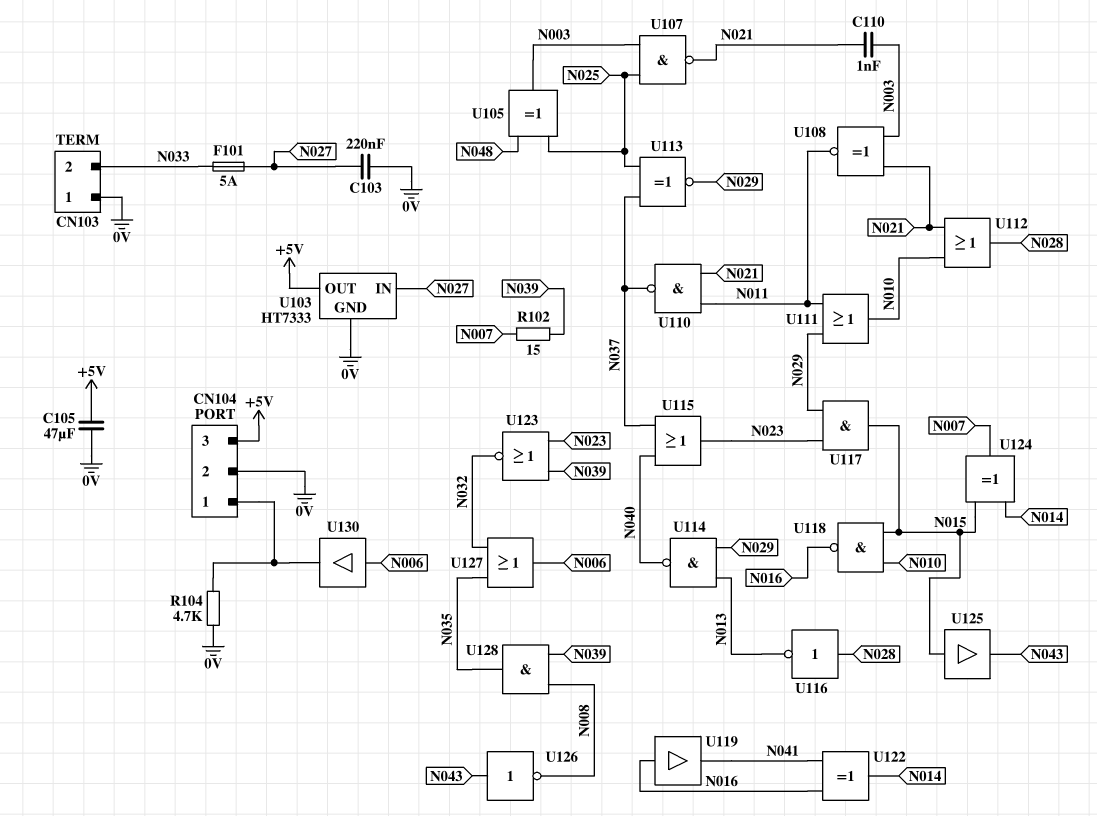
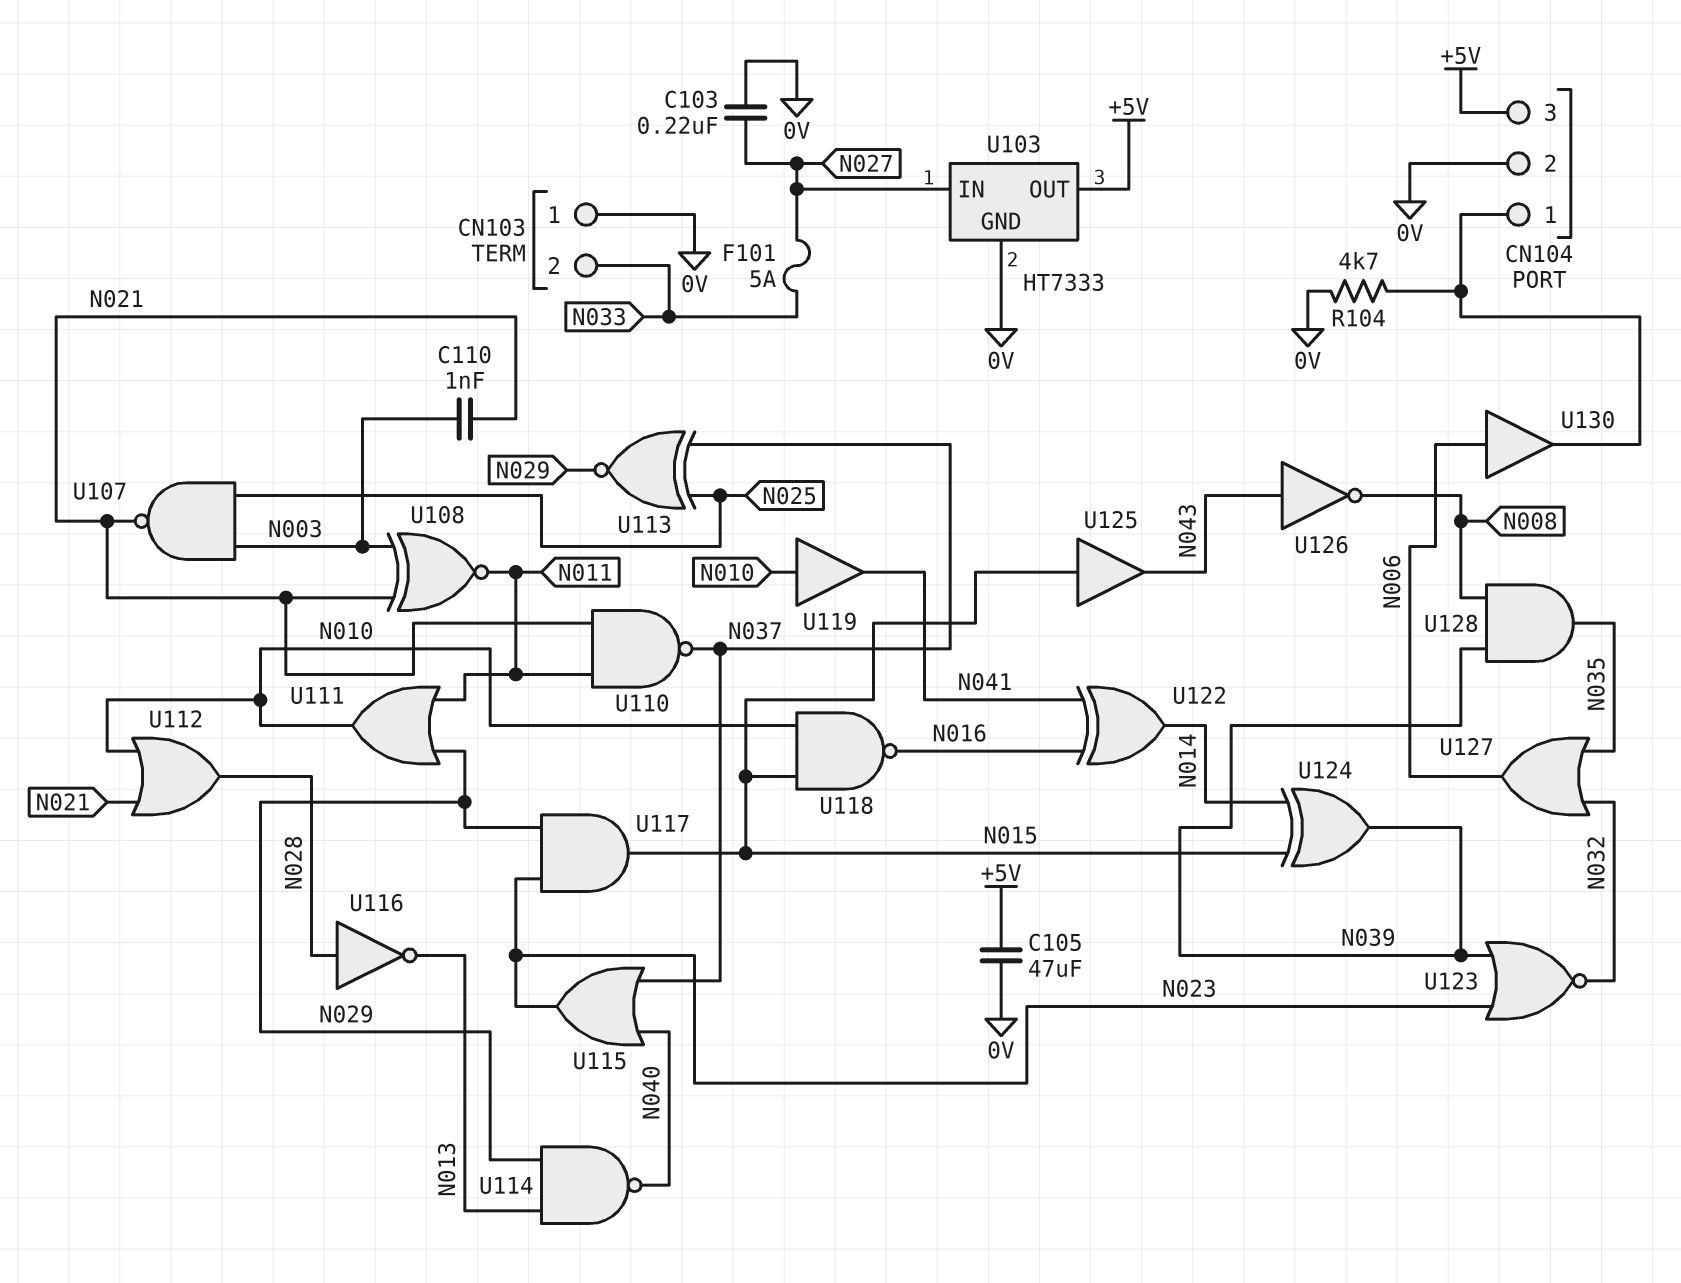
R102: 15 (N007, N039) -> none
U105: XOR (in N025, in N048, out N003) -> none
U119: buffer (in N016, out N041) -> buffer (in N010, out N041)
U124: XOR (in N014, in N015, out N007) -> XOR (in N014, in N015, out N039)

